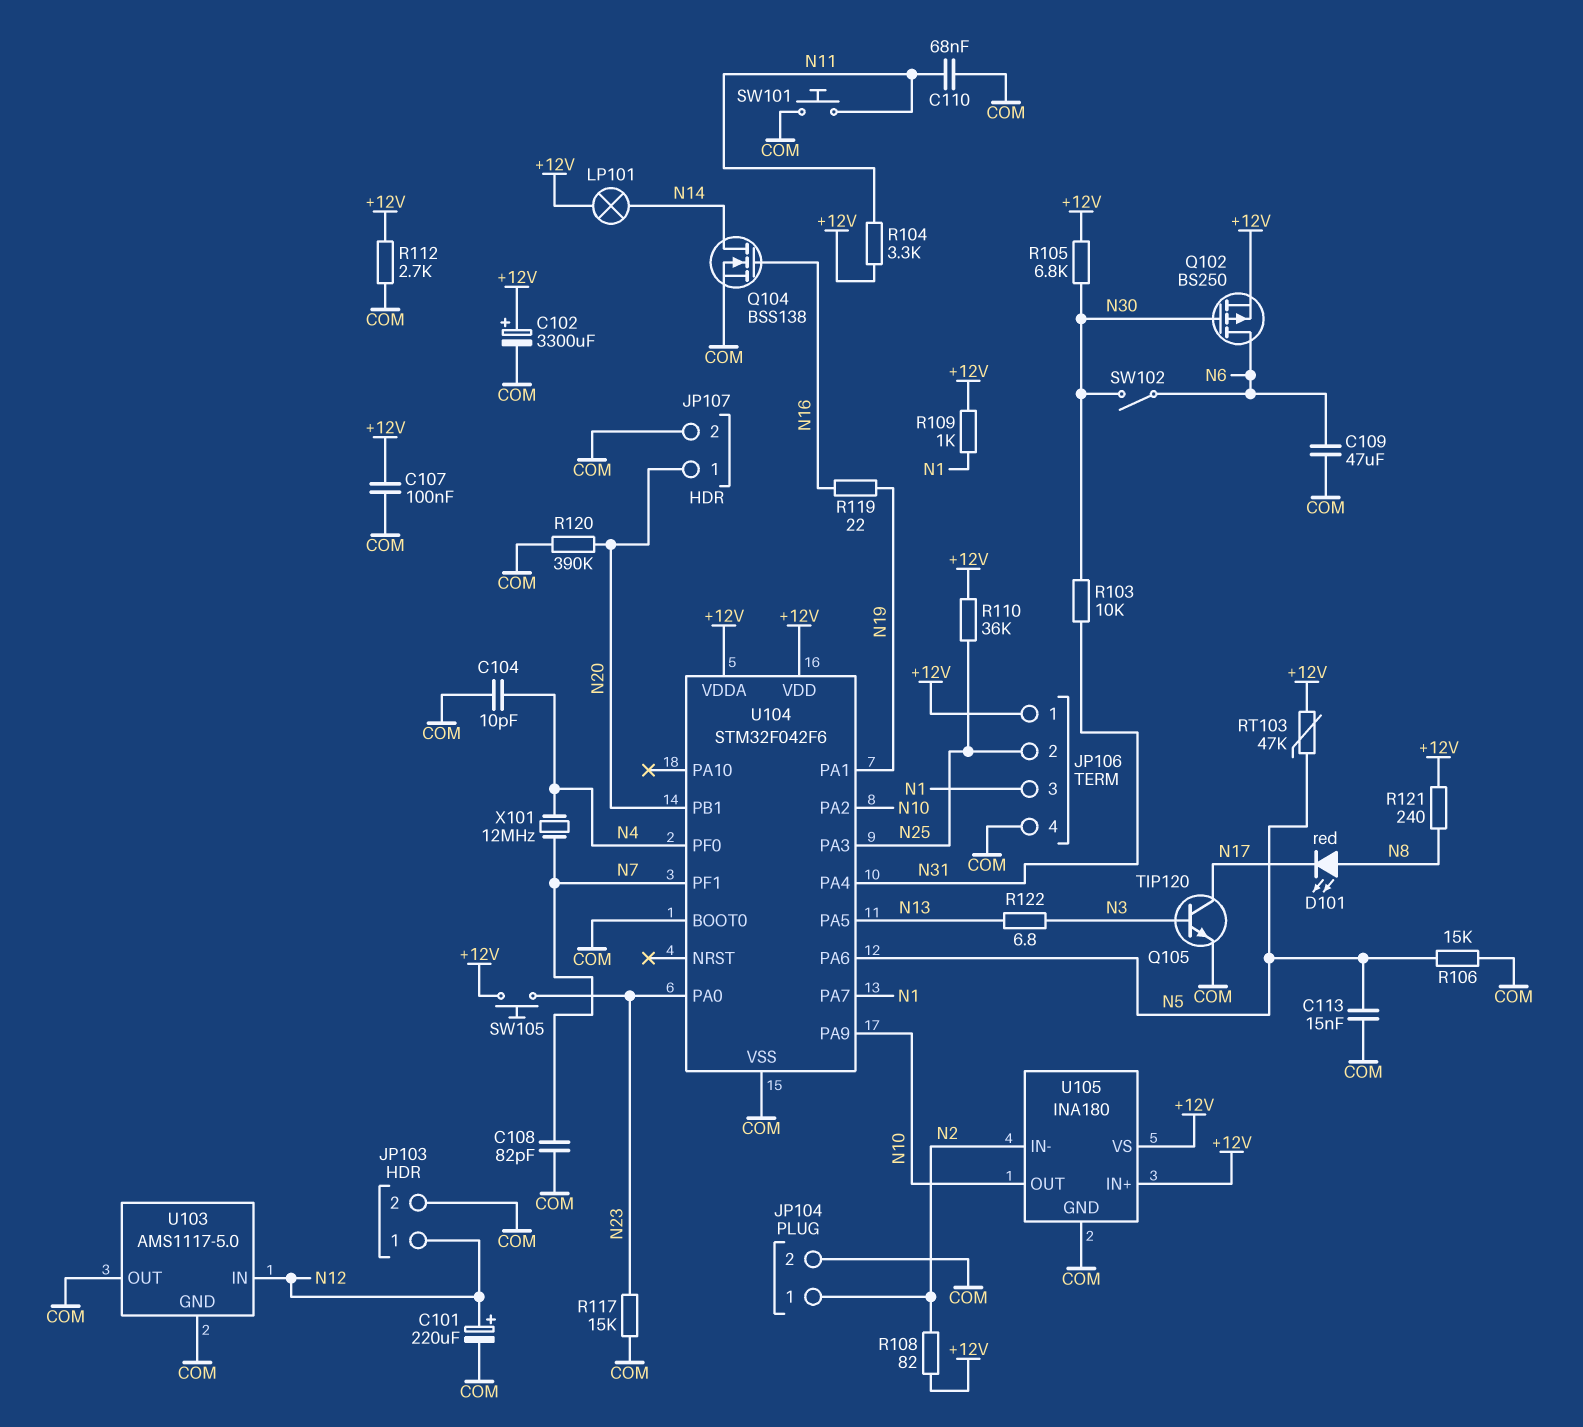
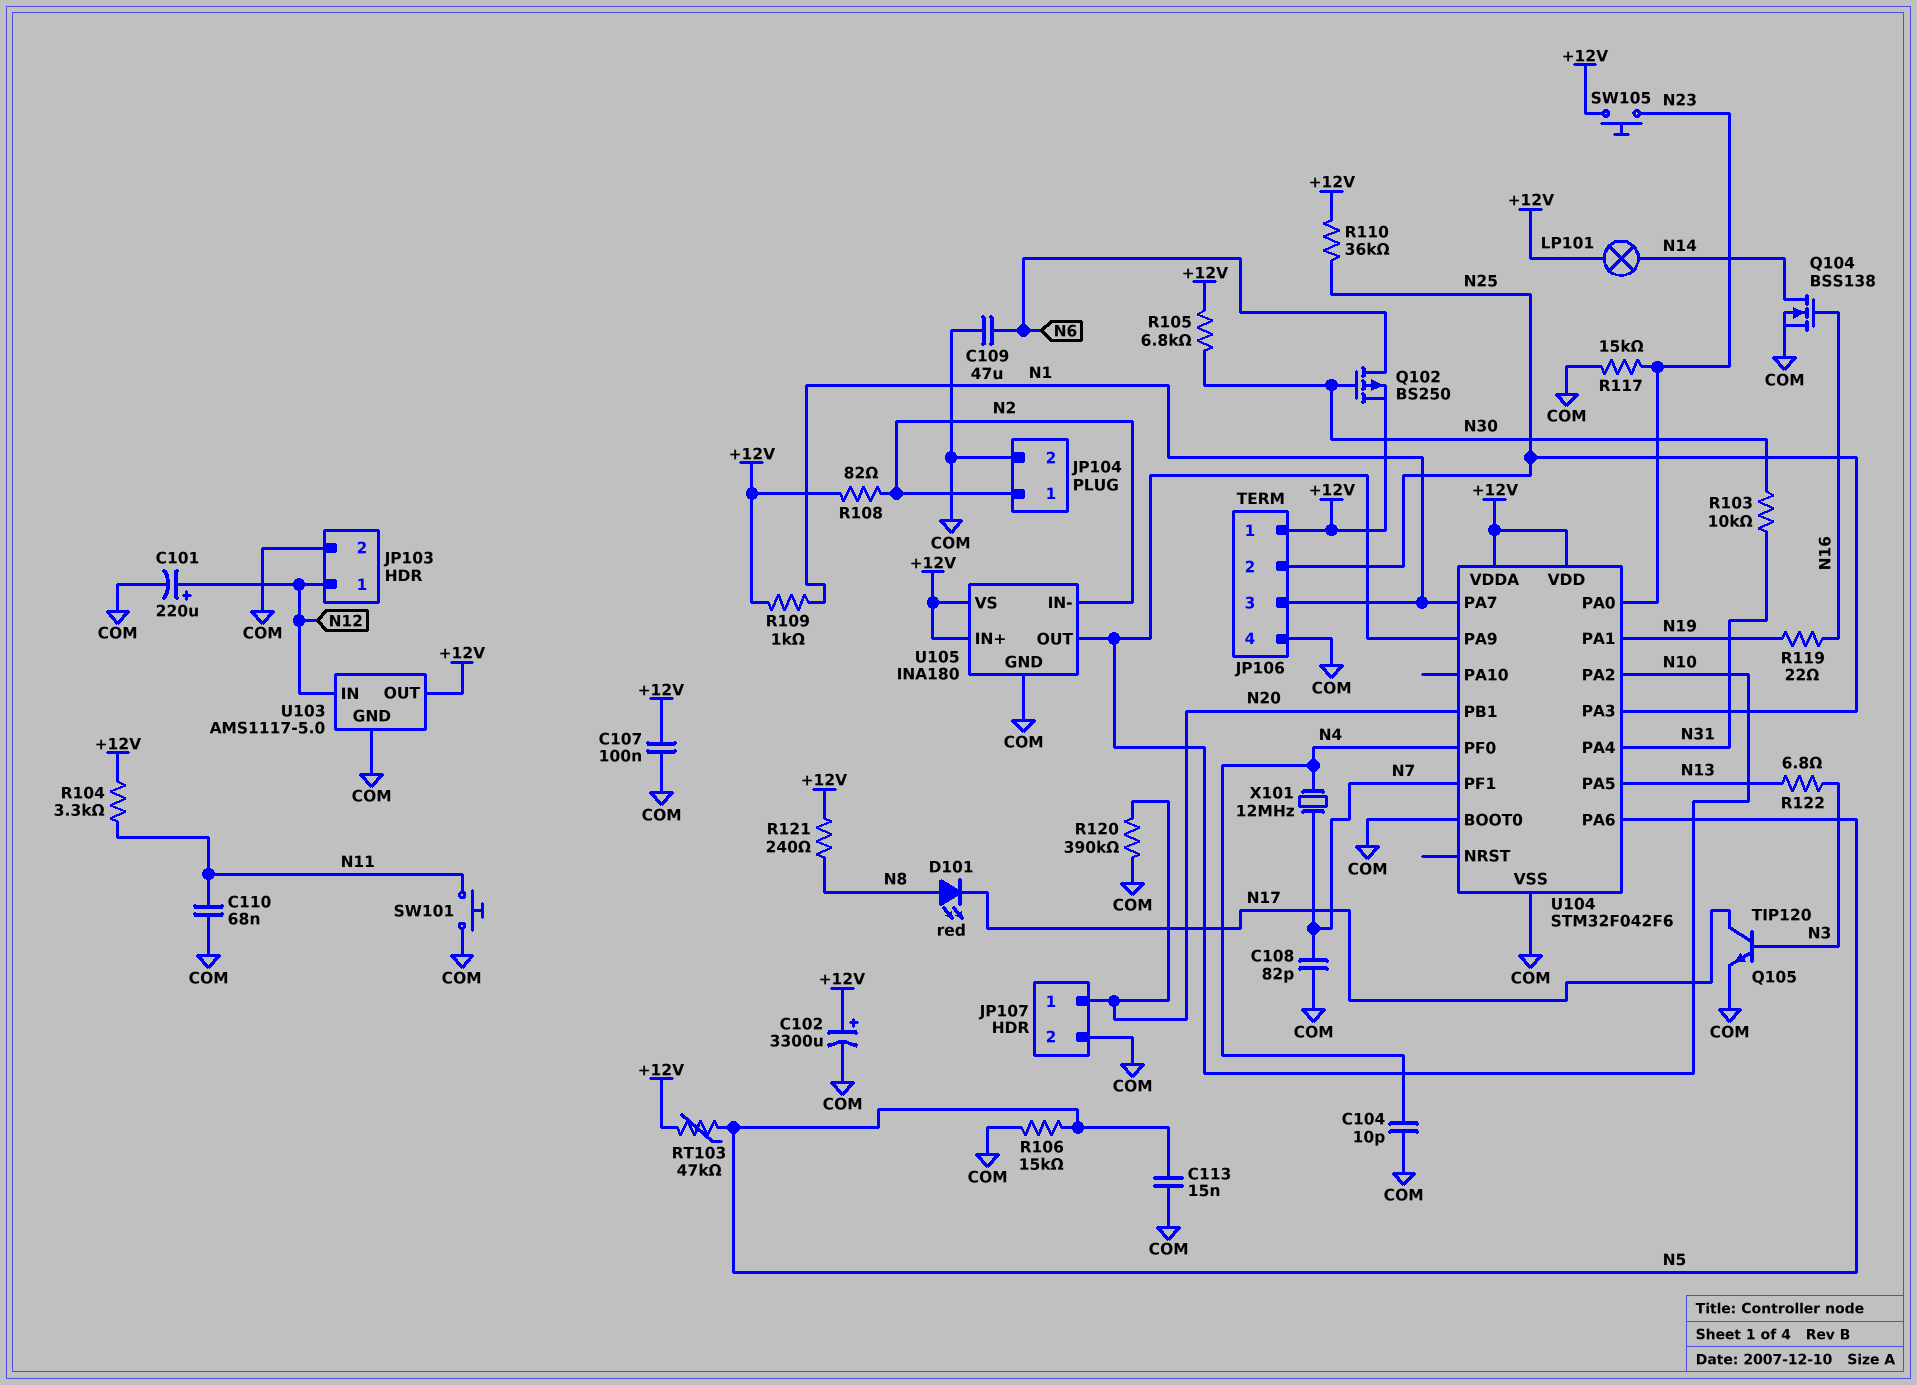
R112: 2.7k (+12V, COM) -> none
SW102: switch (N6, N30) -> none
U103 pin OUT: COM -> +12V

